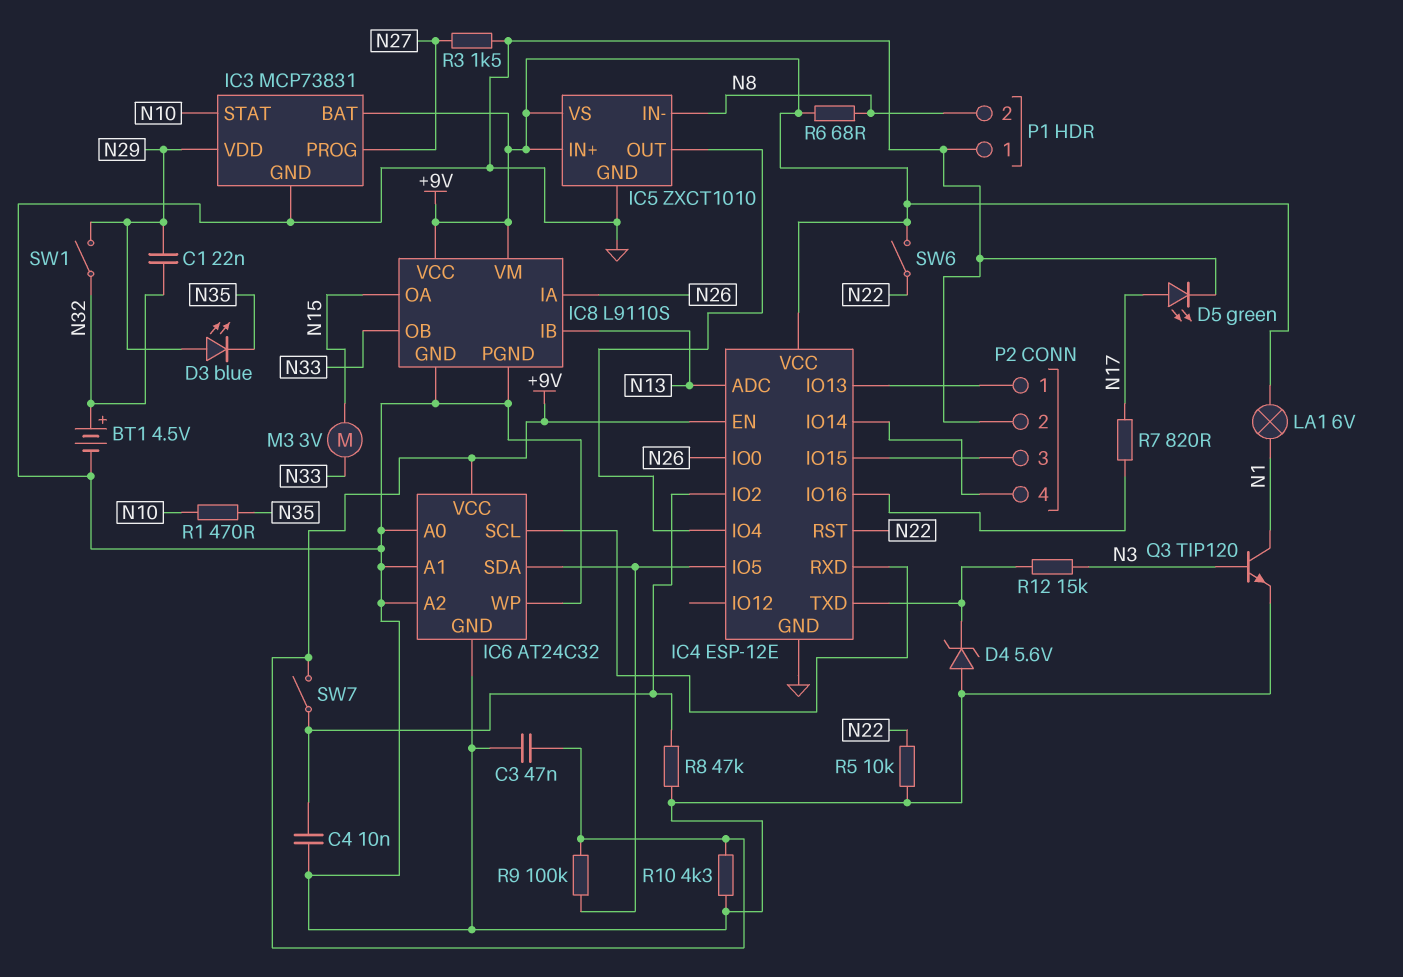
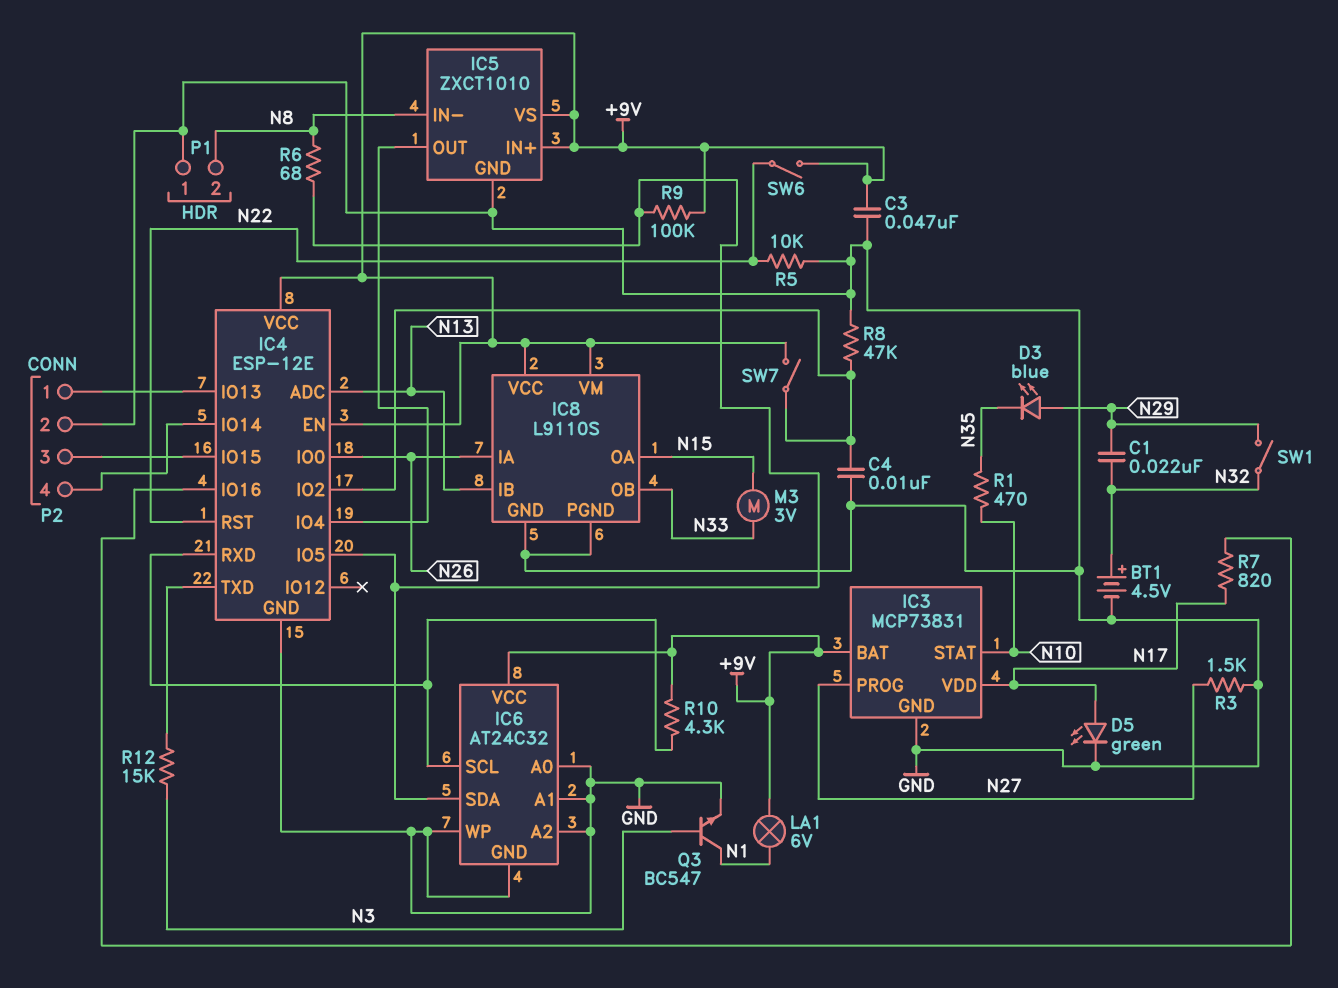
D4: zener 5.6V (A GND, K IC4/TXD) -> none
IC3 pin VDD: N29 -> N17
Q3: NPN TIP120 (B N3, C N1, E GND) -> NPN BC547 (B N3, C N1, E GND)
R6: 68 (+9V, N8) -> 68 (IC4/IO5, N8)
R10: 4.3k (+9V, GND) -> 4.3k (+9V, IC4/RXD)

